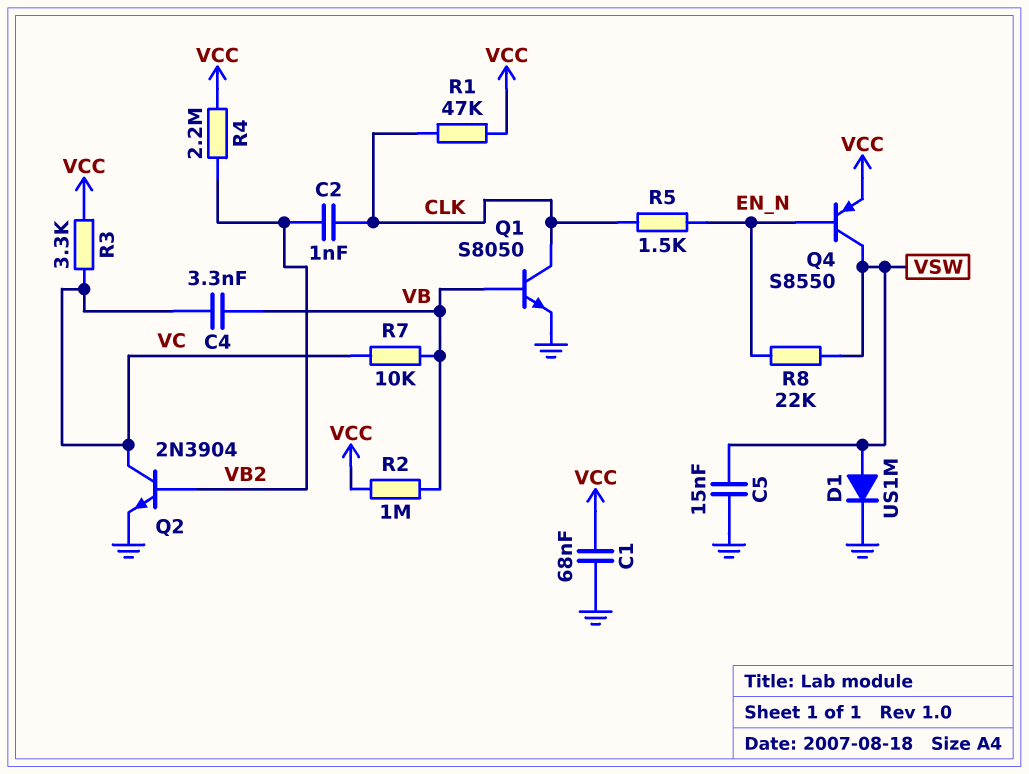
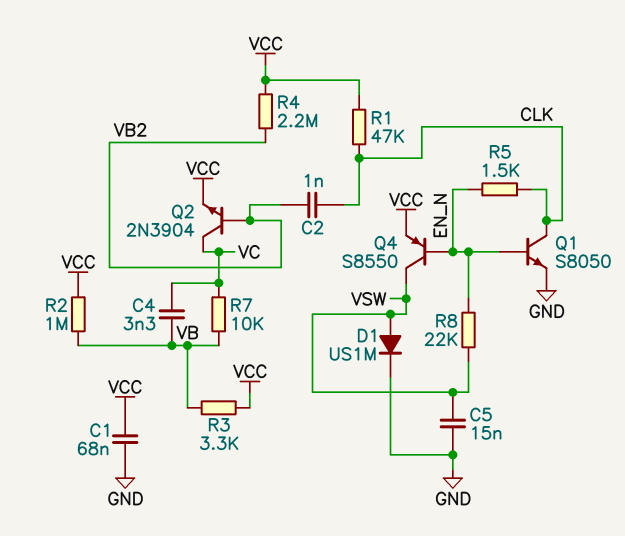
Q1: NPN S8050 (B VB, C CLK, E GND) -> NPN S8050 (B EN_N, C CLK, E GND)
Q2: NPN 2N3904 (B VB2, C VC, E GND) -> NPN 2N3904 (B VB2, C VC, E VCC)
R3: 3.3k (VC, VCC) -> 3.3k (VB, VCC)

